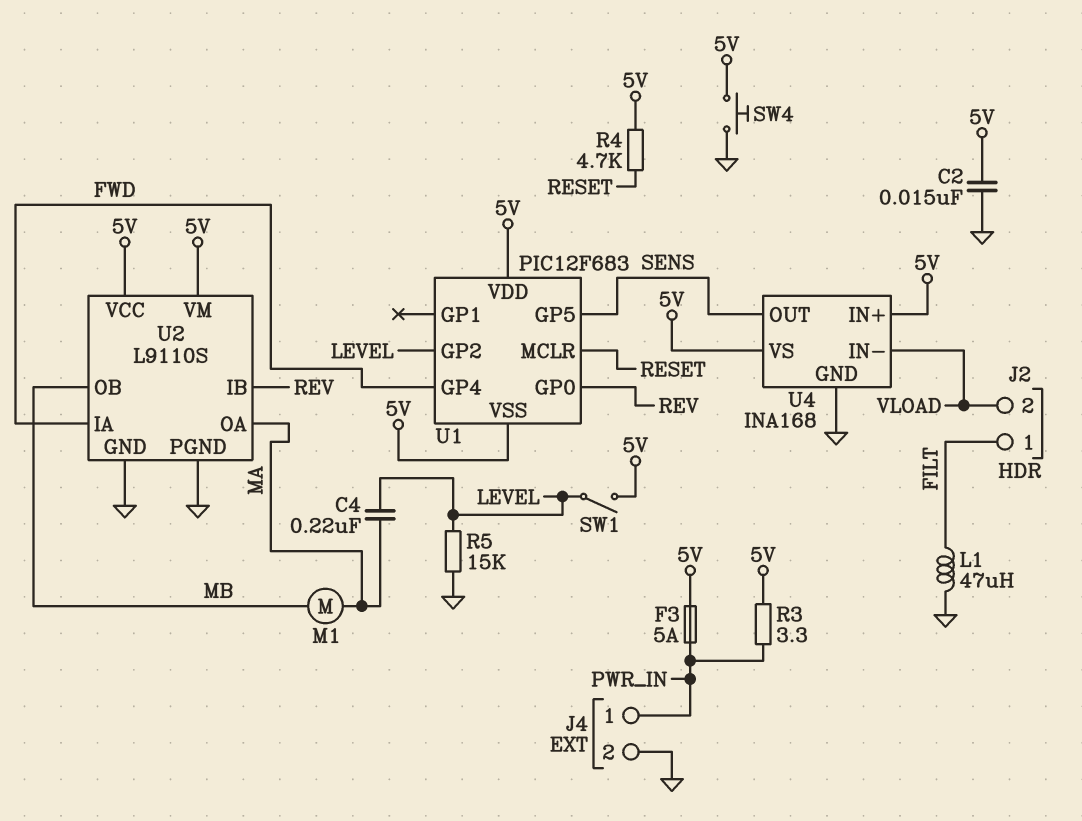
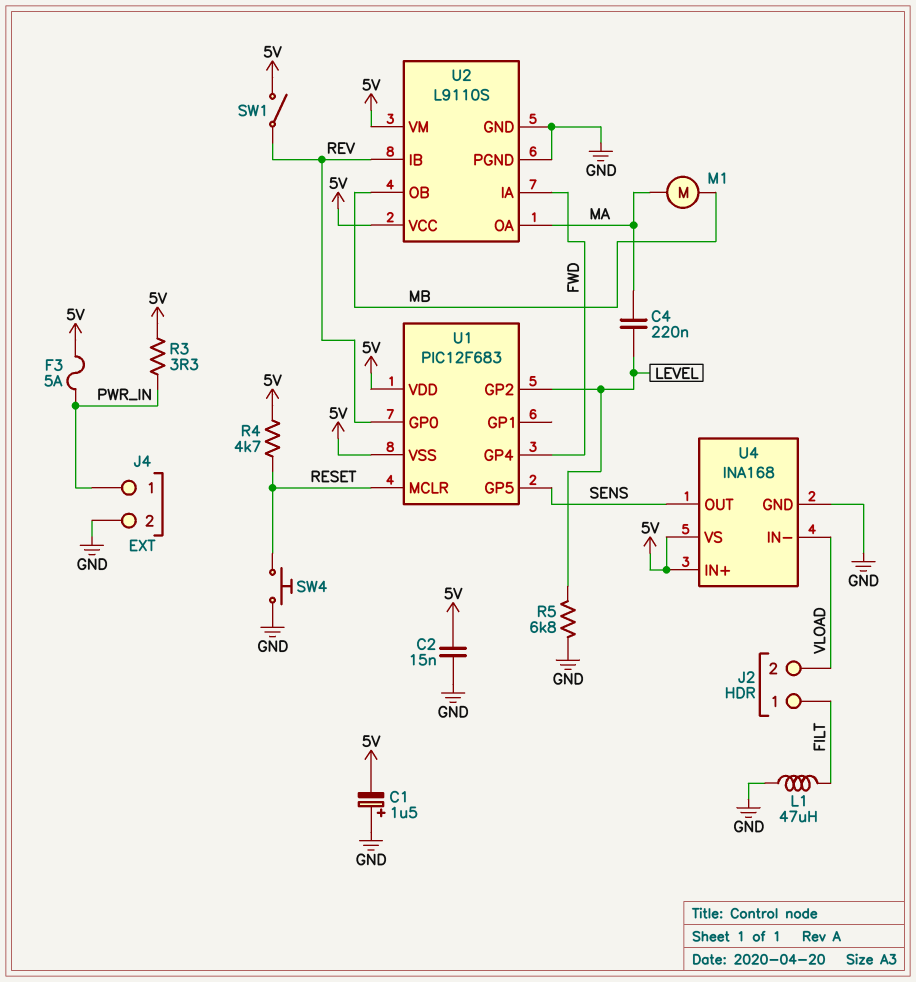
C1: none -> 1.5uF (plus GND, minus 5V)
R5: 15k (GND, LEVEL) -> 6.8k (GND, LEVEL)
SW1: switch (5V, LEVEL) -> switch (5V, REV)
SW4: button (5V, GND) -> button (GND, RESET)

